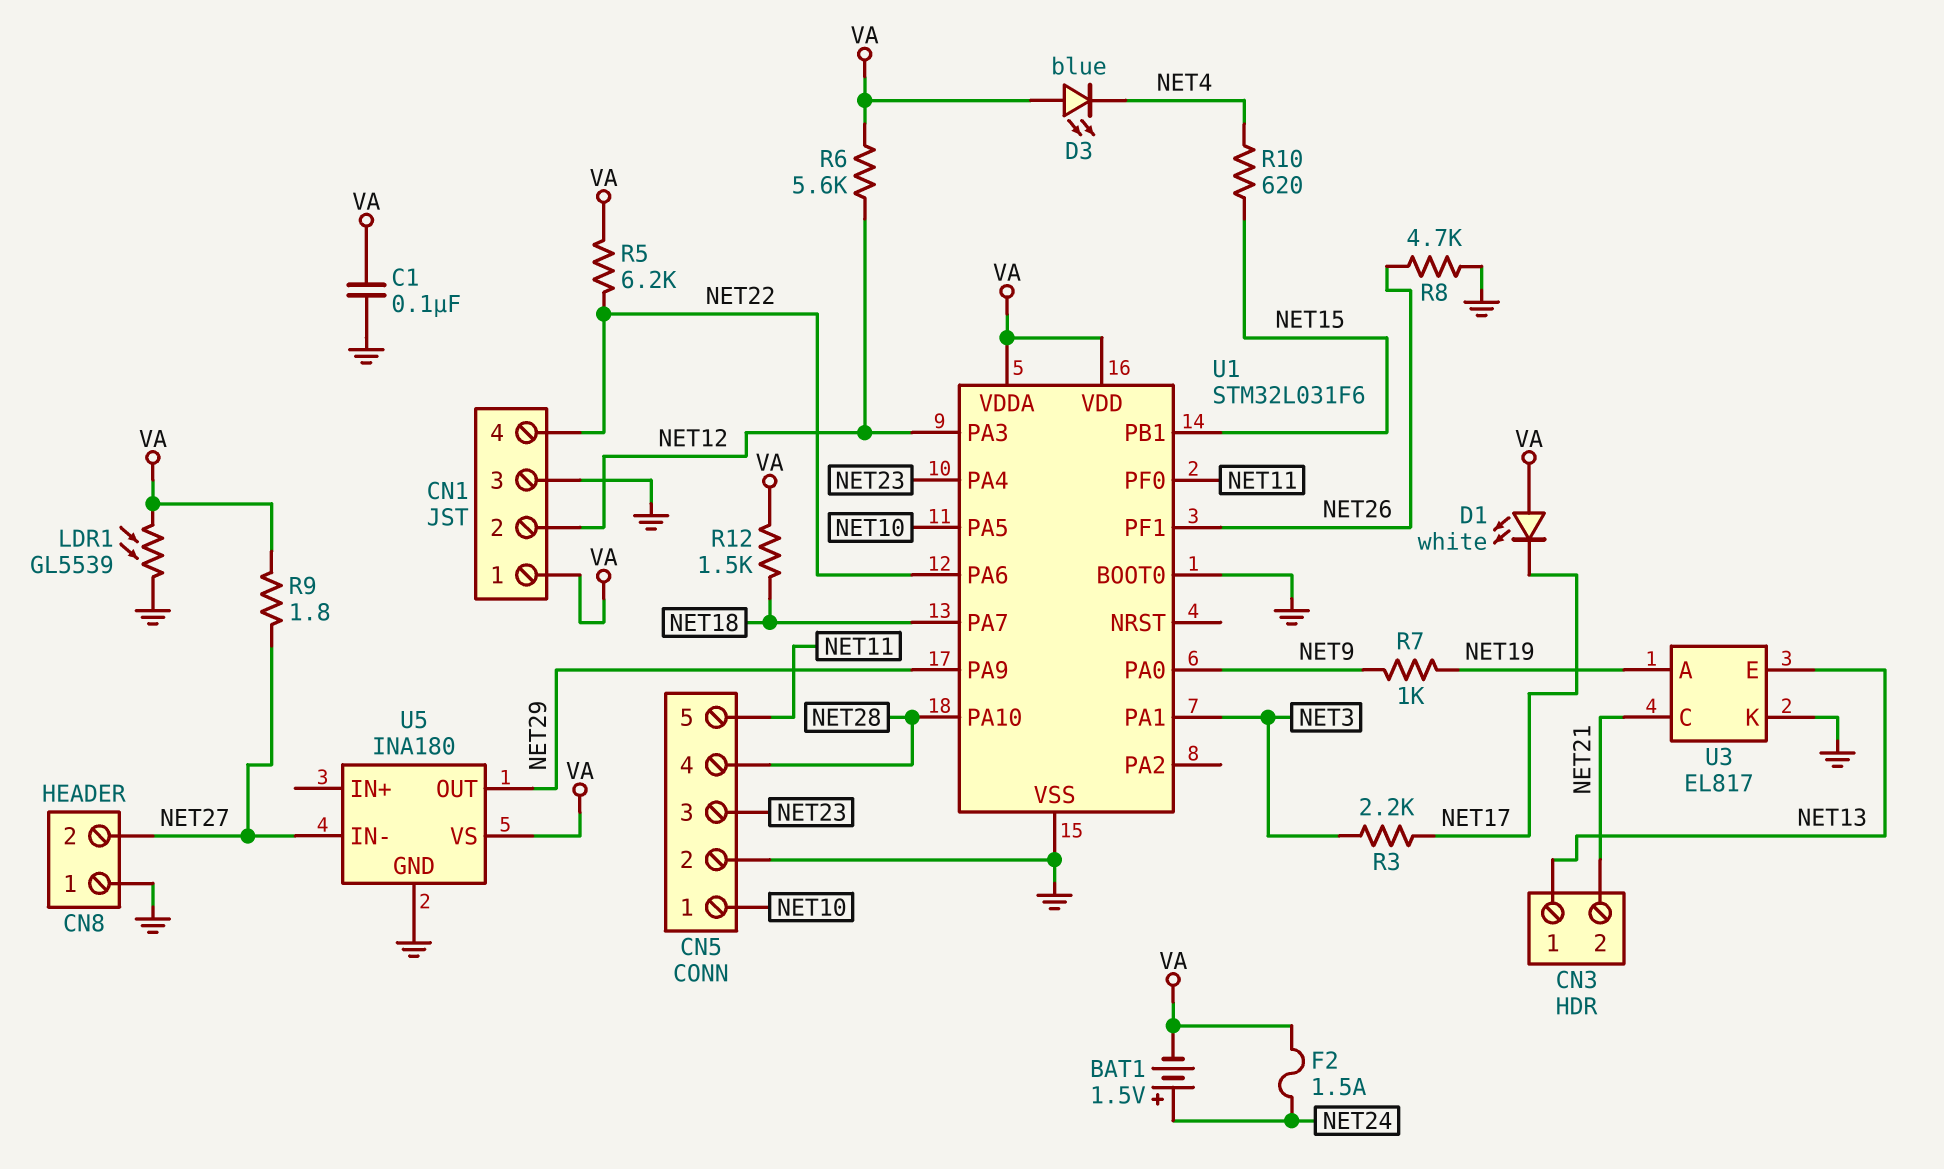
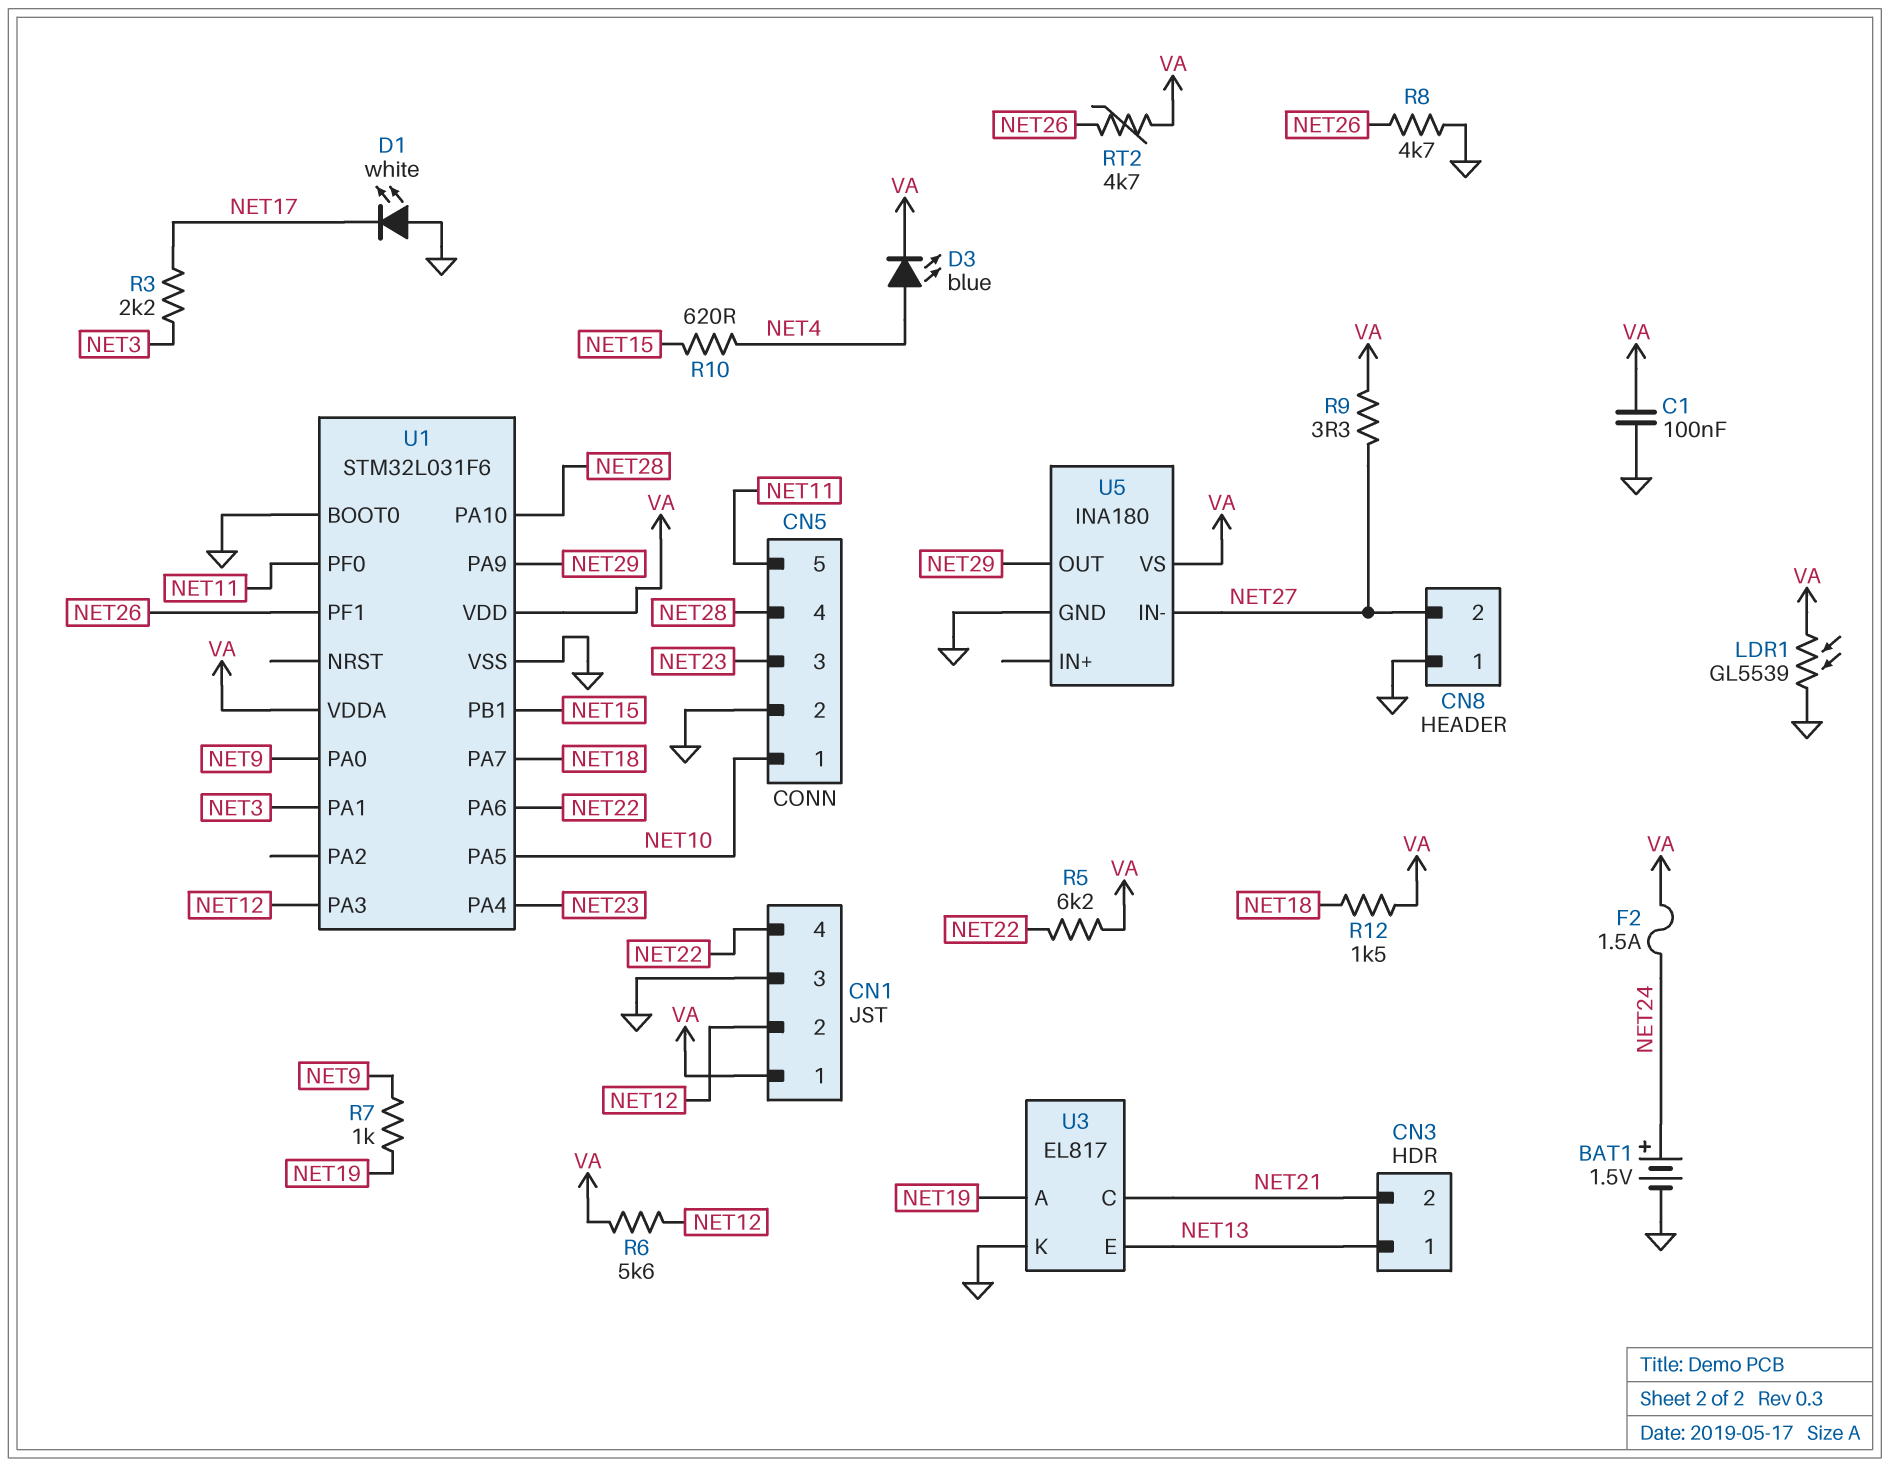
BAT1: 1.5V (plus NET24, minus VA) -> 1.5V (plus NET24, minus GND)
D1: LED white (A VA, K NET17) -> LED white (A GND, K NET17)
D3: LED blue (A VA, K NET4) -> LED blue (A NET4, K VA)
R9: 1.8 (NET27, VA) -> 3.3 (NET27, VA)
RT2: none -> 4.7k (NET26, VA)

